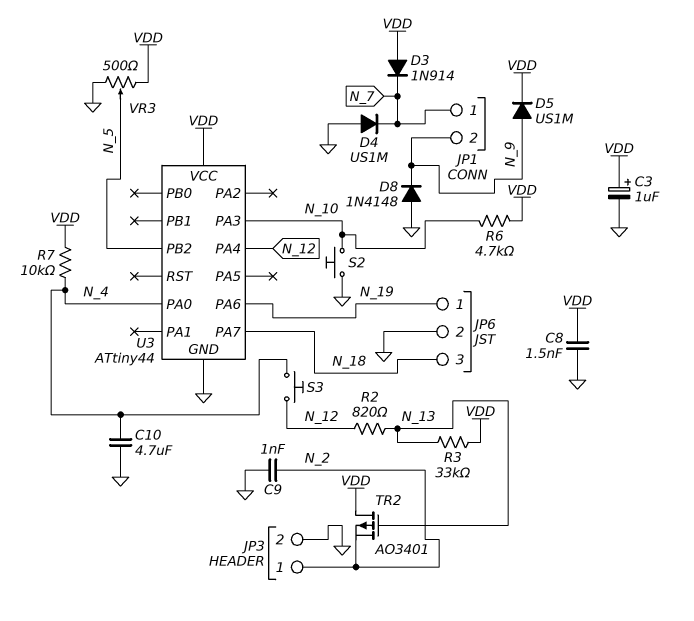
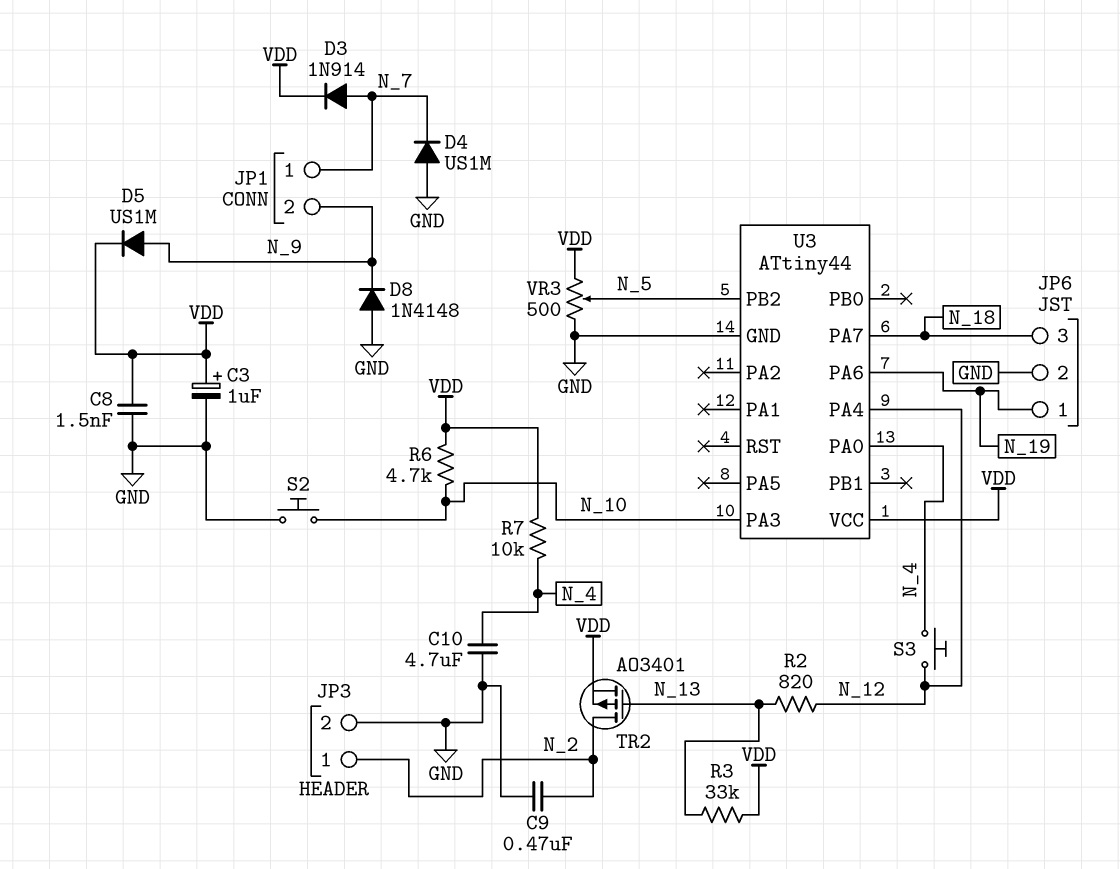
C9: 1nF (GND, N_2) -> 470nF (GND, N_2)
D3: diode 1N914 (A VDD, K N_7) -> diode 1N914 (A N_7, K VDD)
TR2: PMOS AO3401 (G N_13, D VDD, S N_2) -> PMOS AO3401 (G N_13, D N_2, S VDD)

